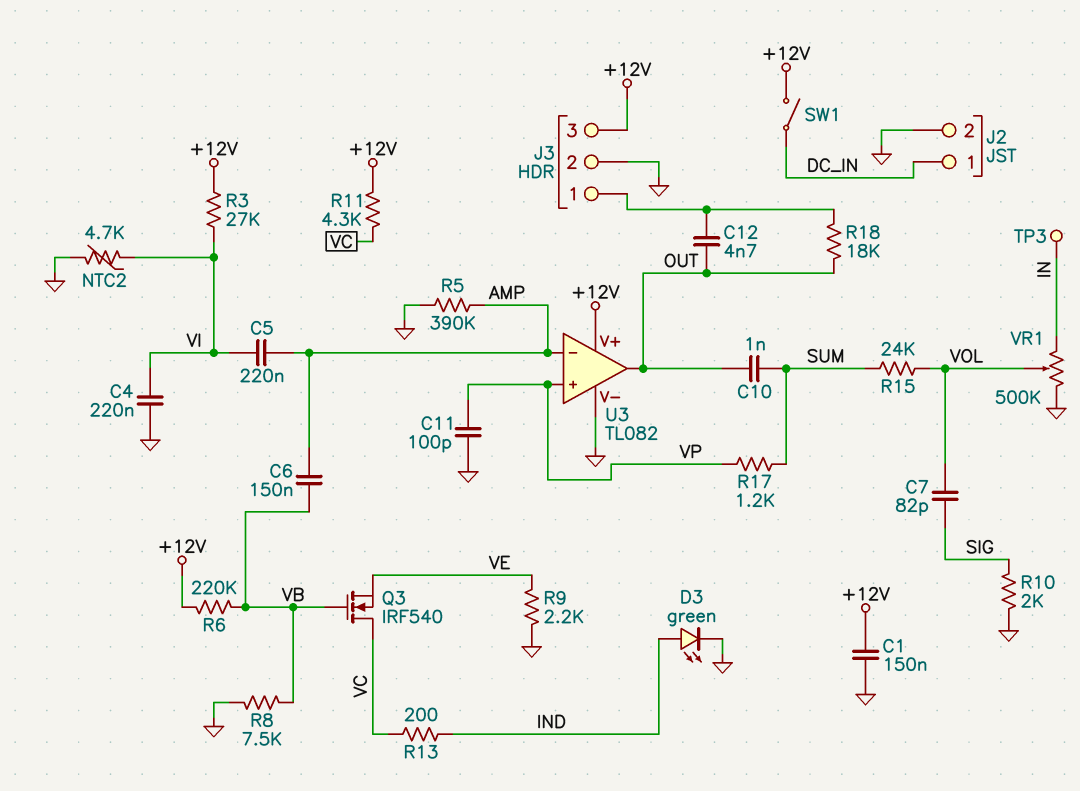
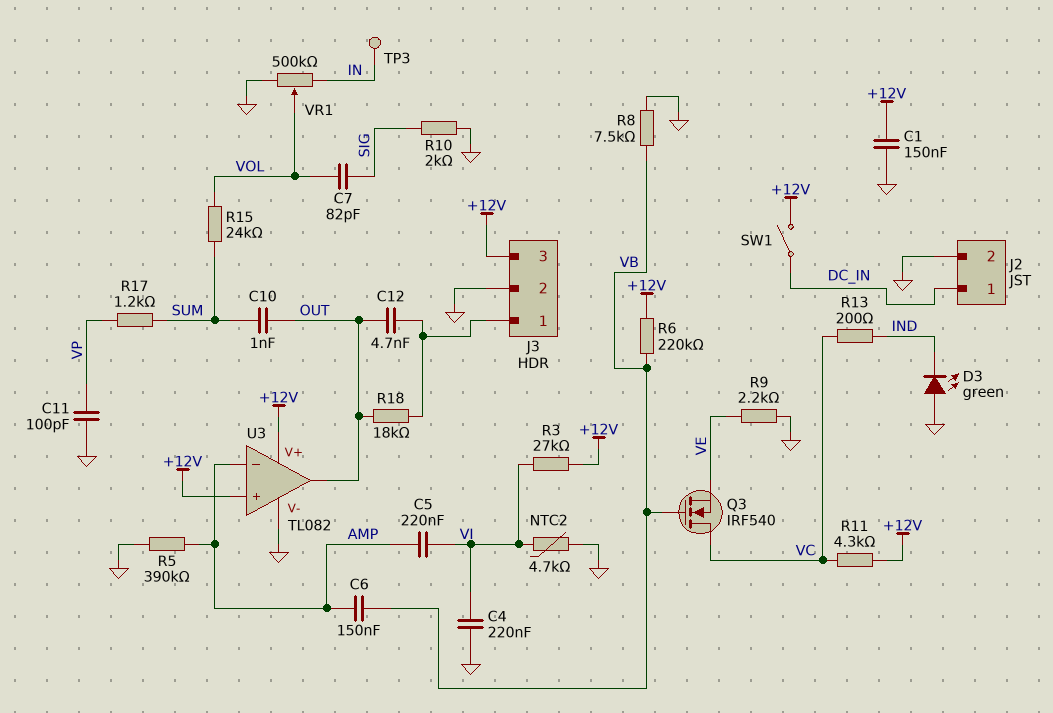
D3: LED green (A IND, K GND) -> LED green (A GND, K IND)
U3 pin in+: VP -> +12V

